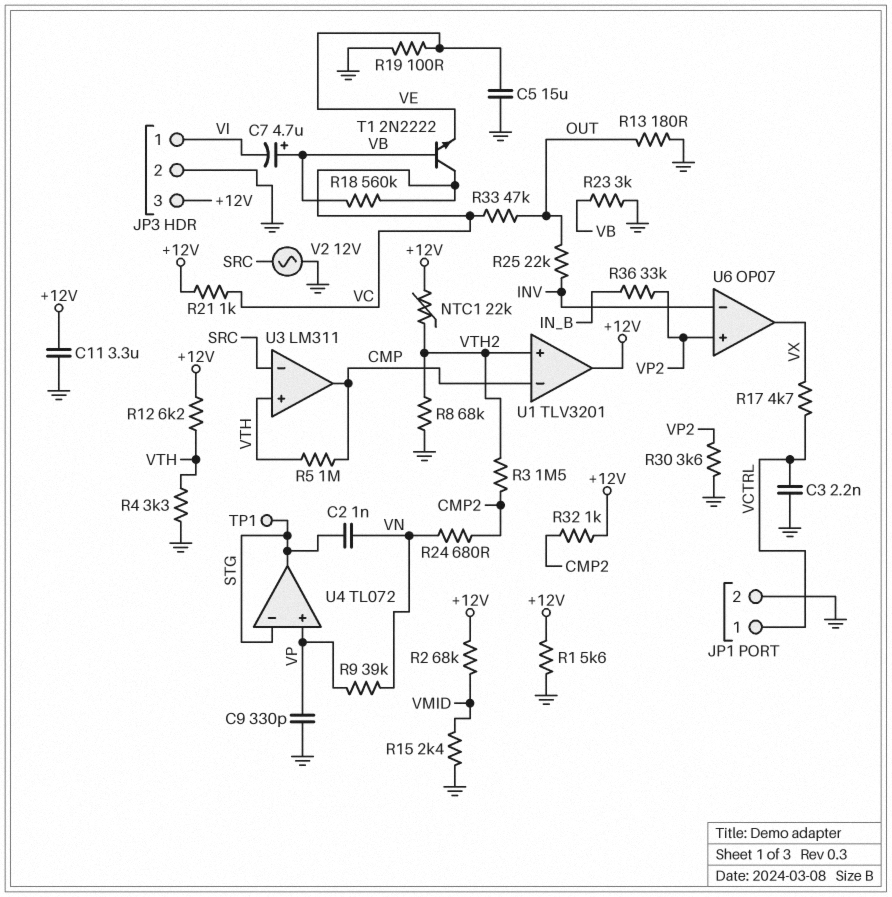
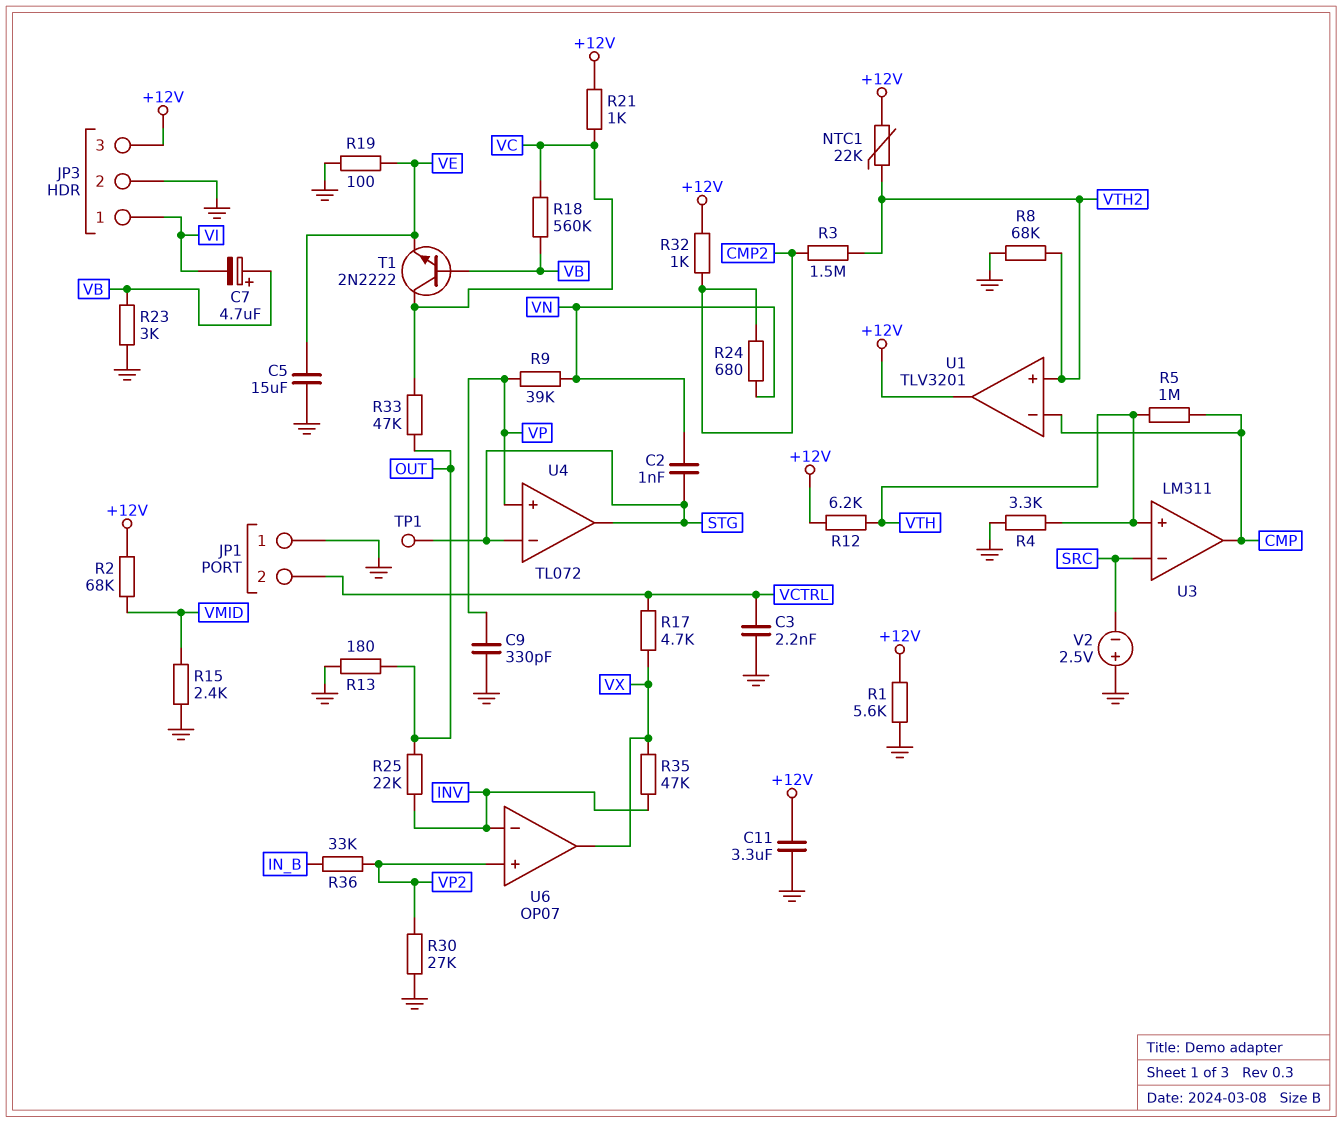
JP1 pin 1: VCTRL -> GND
JP1 pin 2: GND -> VCTRL
R30: 3.6k (GND, VP2) -> 27k (GND, VP2)
R35: none -> 47k (INV, VX)
V2: AC 12V (GND, SRC) -> 2.5V (plus GND, minus SRC)

